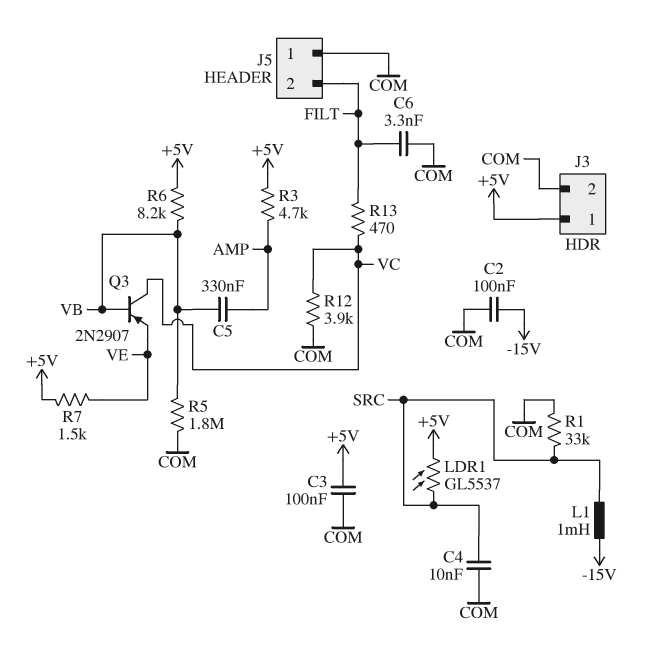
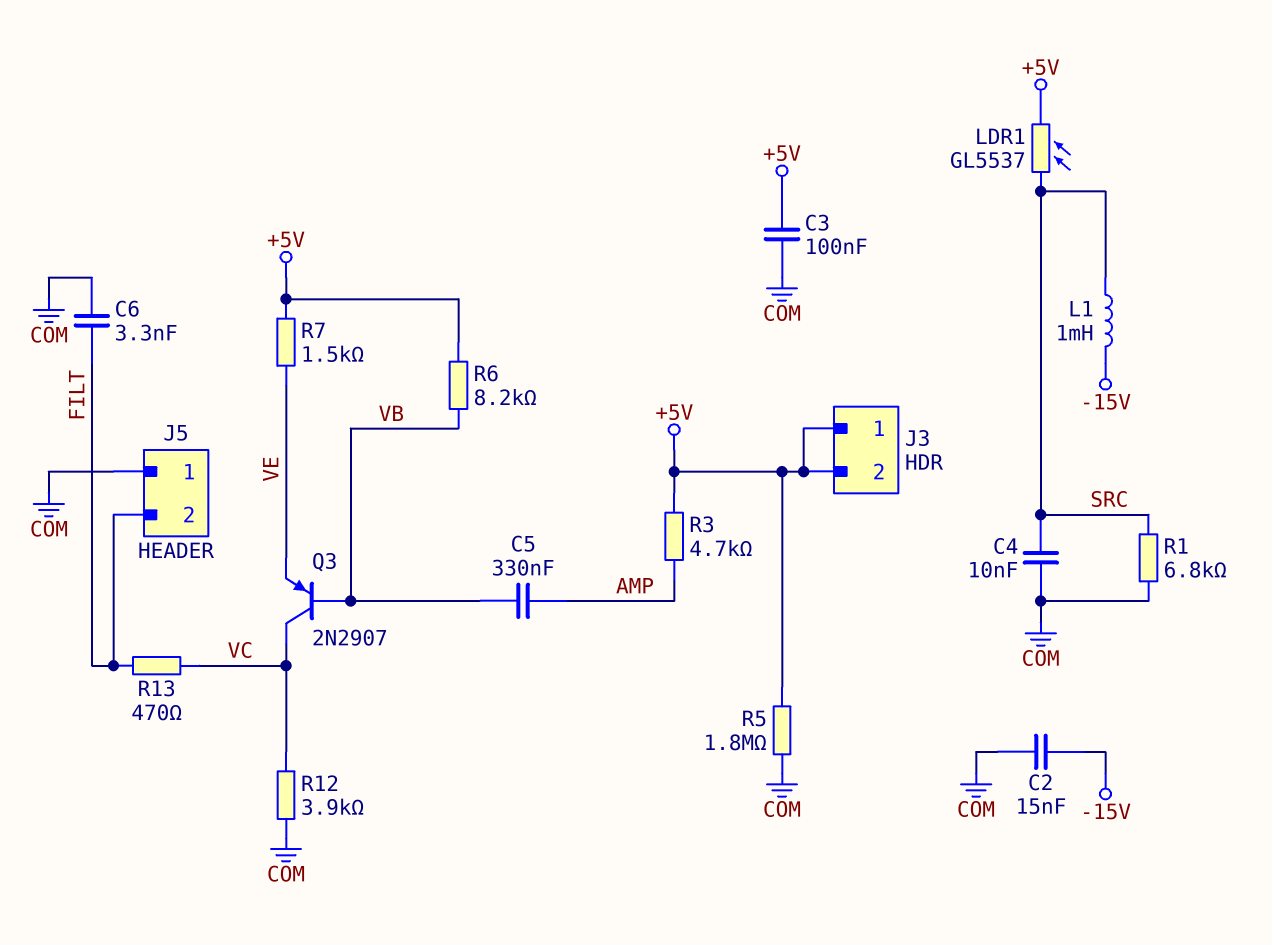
C2: 100nF (-15V, COM) -> 15nF (-15V, COM)
J3 pin 2: COM -> +5V
R1: 33k (COM, SRC) -> 6.8k (COM, SRC)
R5: 1.8M (COM, VB) -> 1.8M (+5V, COM)

